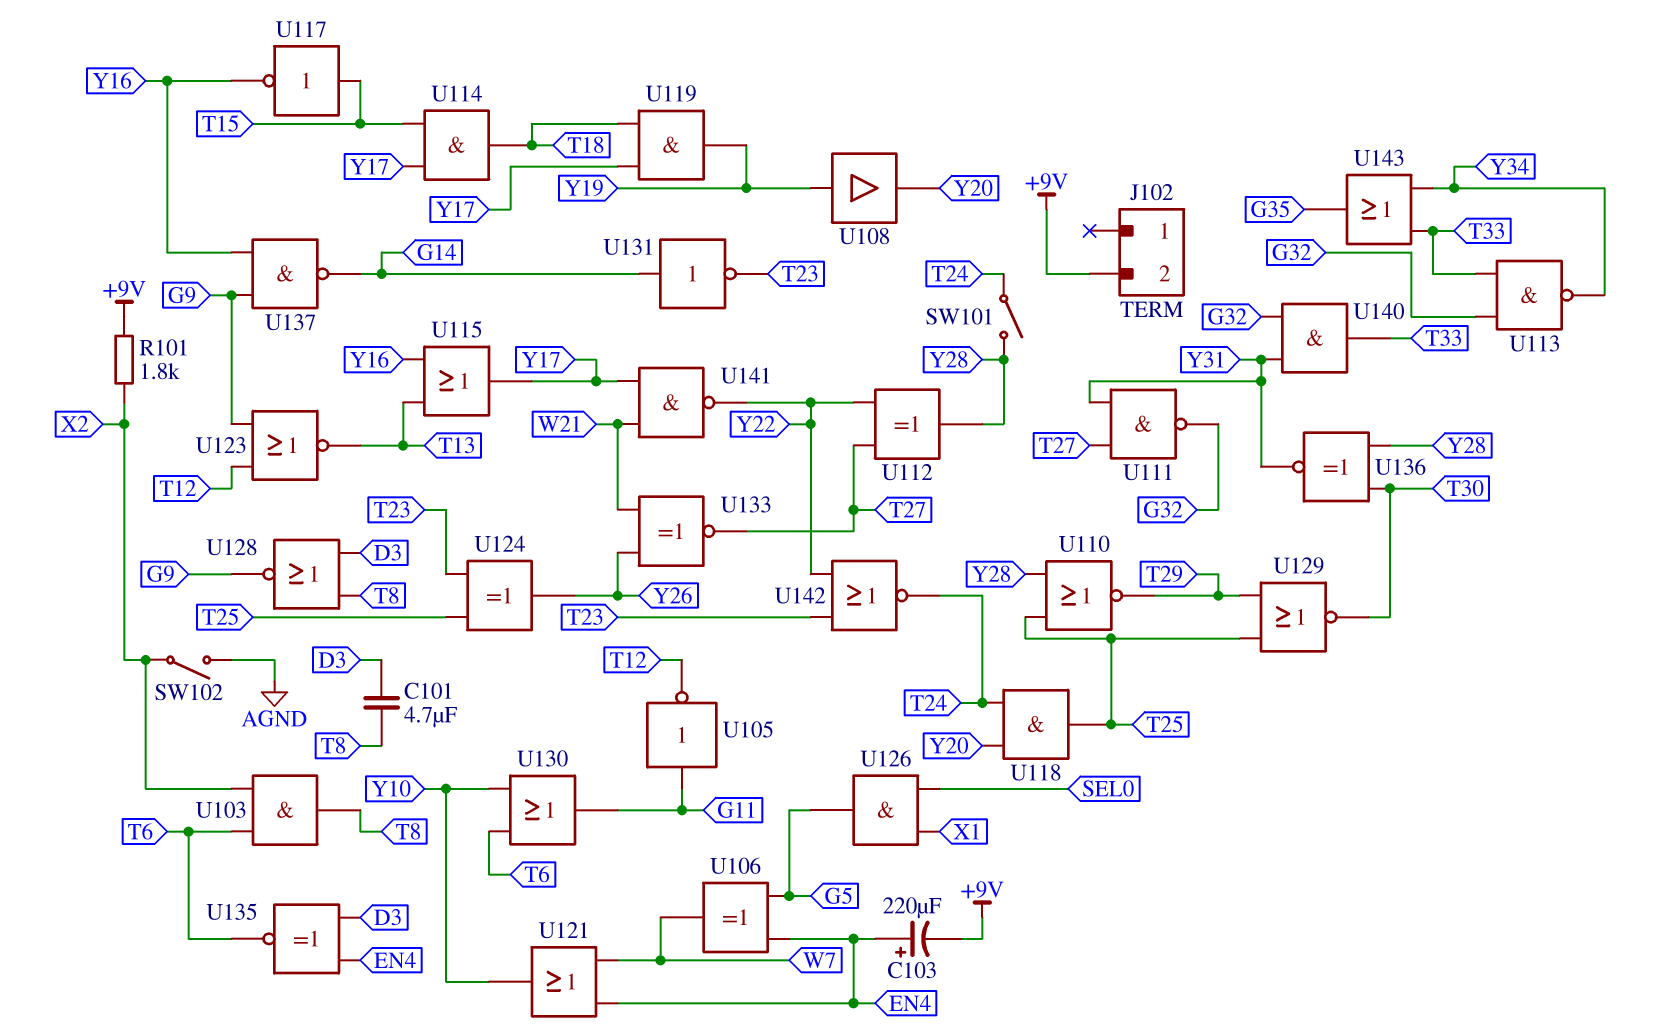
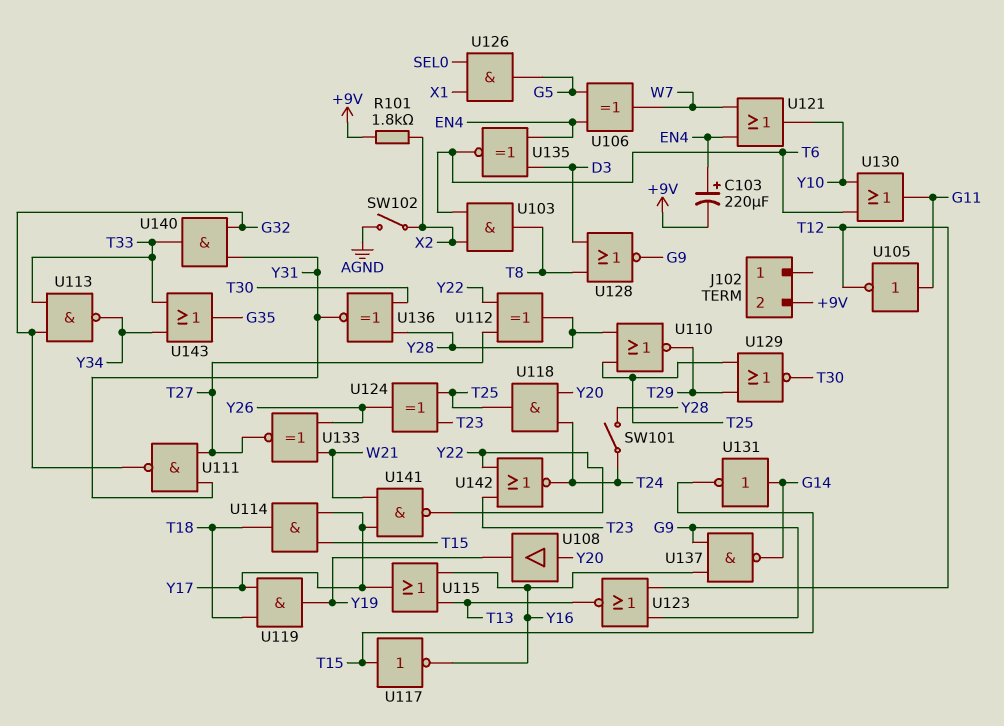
C101: 4.7uF (D3, T8) -> none
U108: buffer (in Y19, out Y20) -> buffer (in Y20, out Y19)
U131: NOT (in G14, out T23) -> NOT (in G14, out T15)

